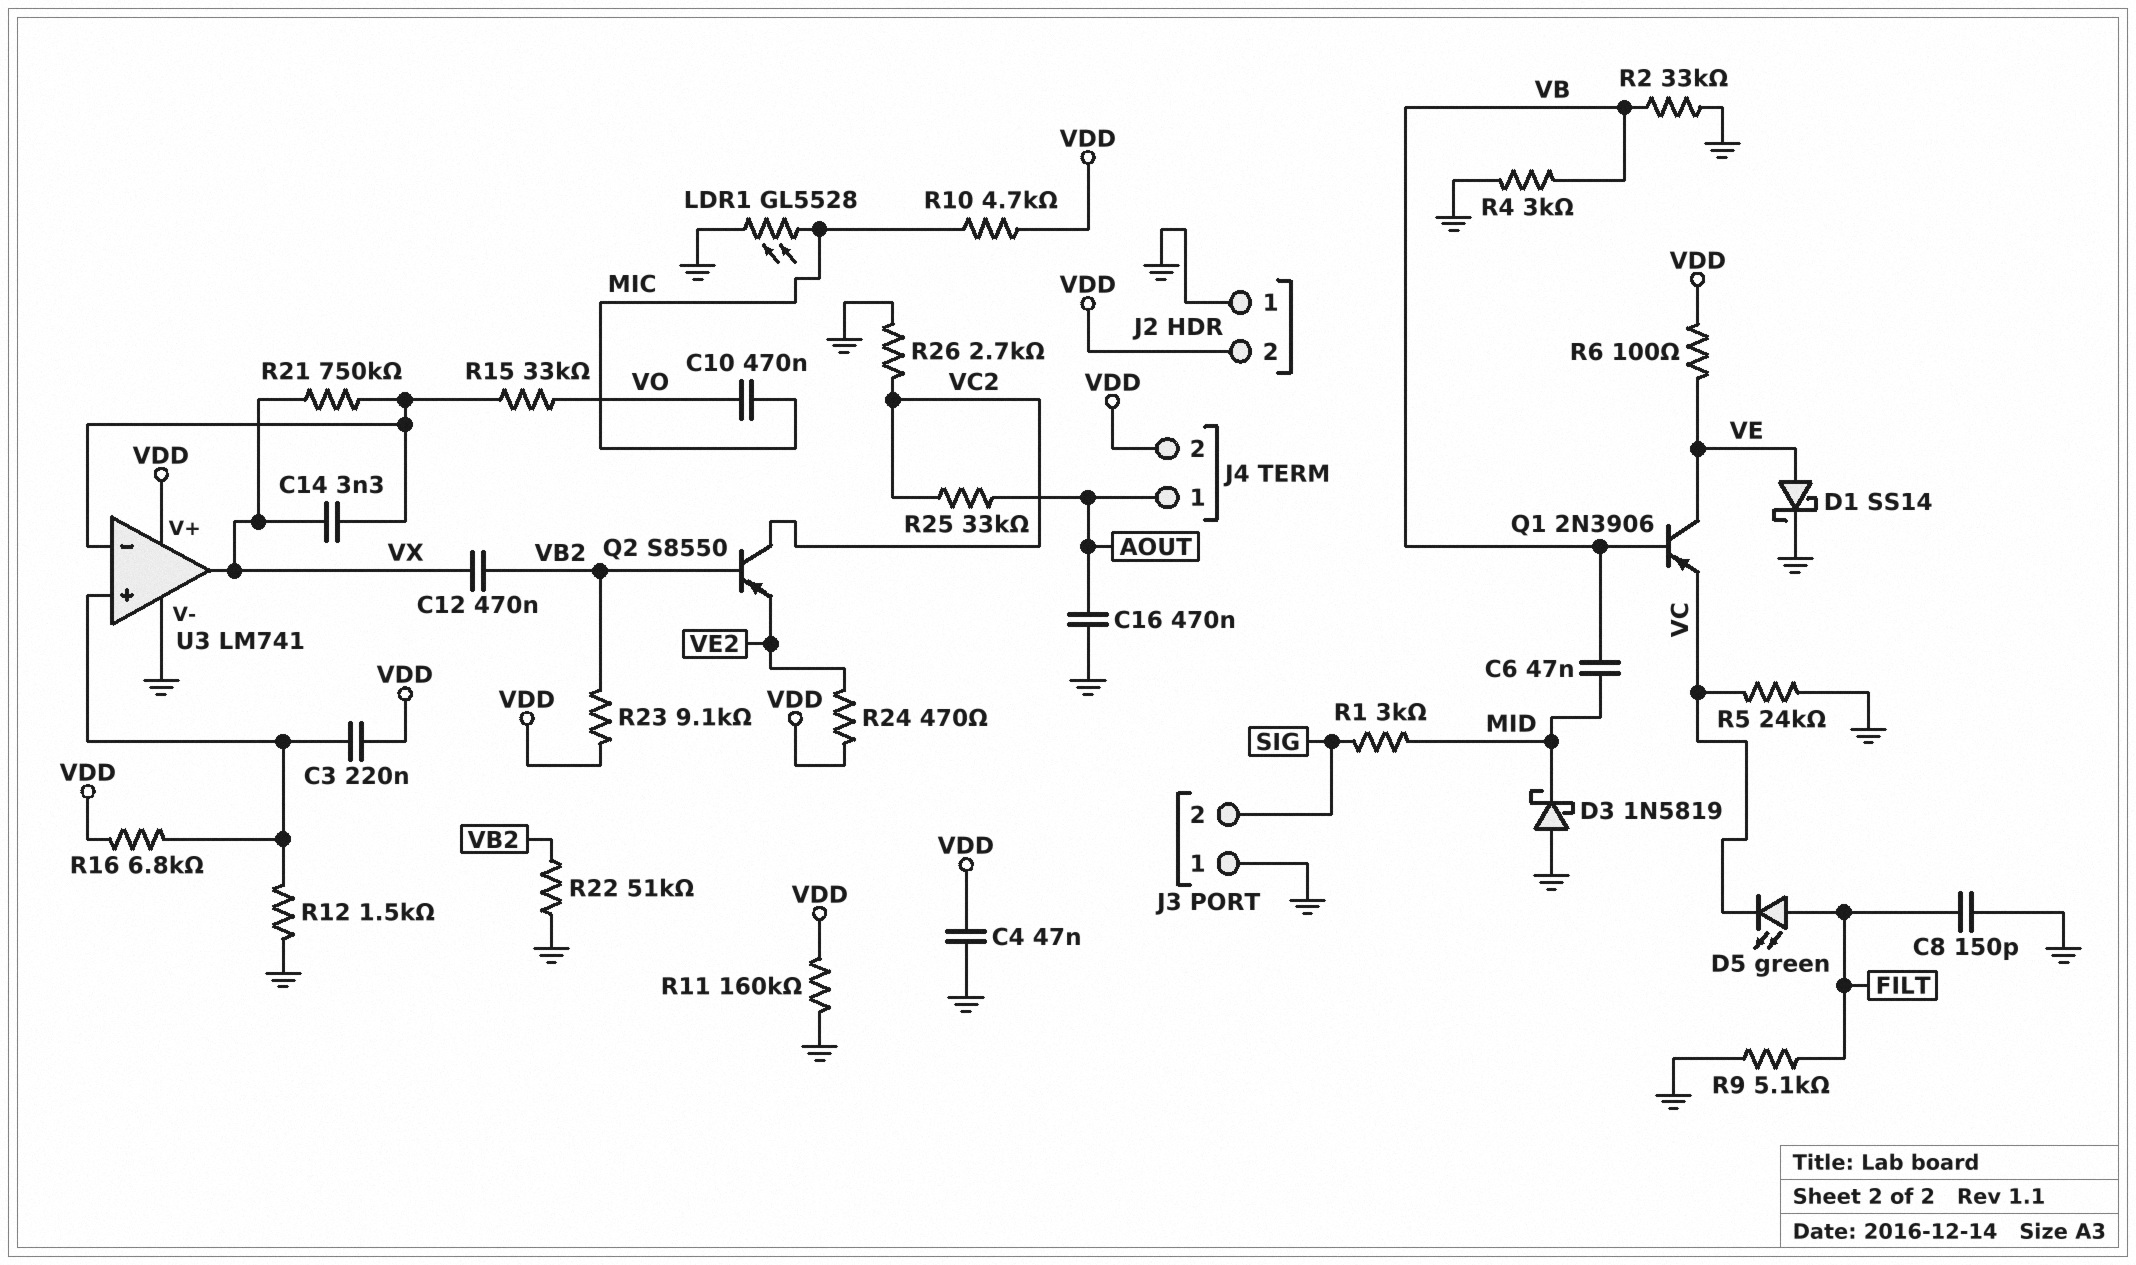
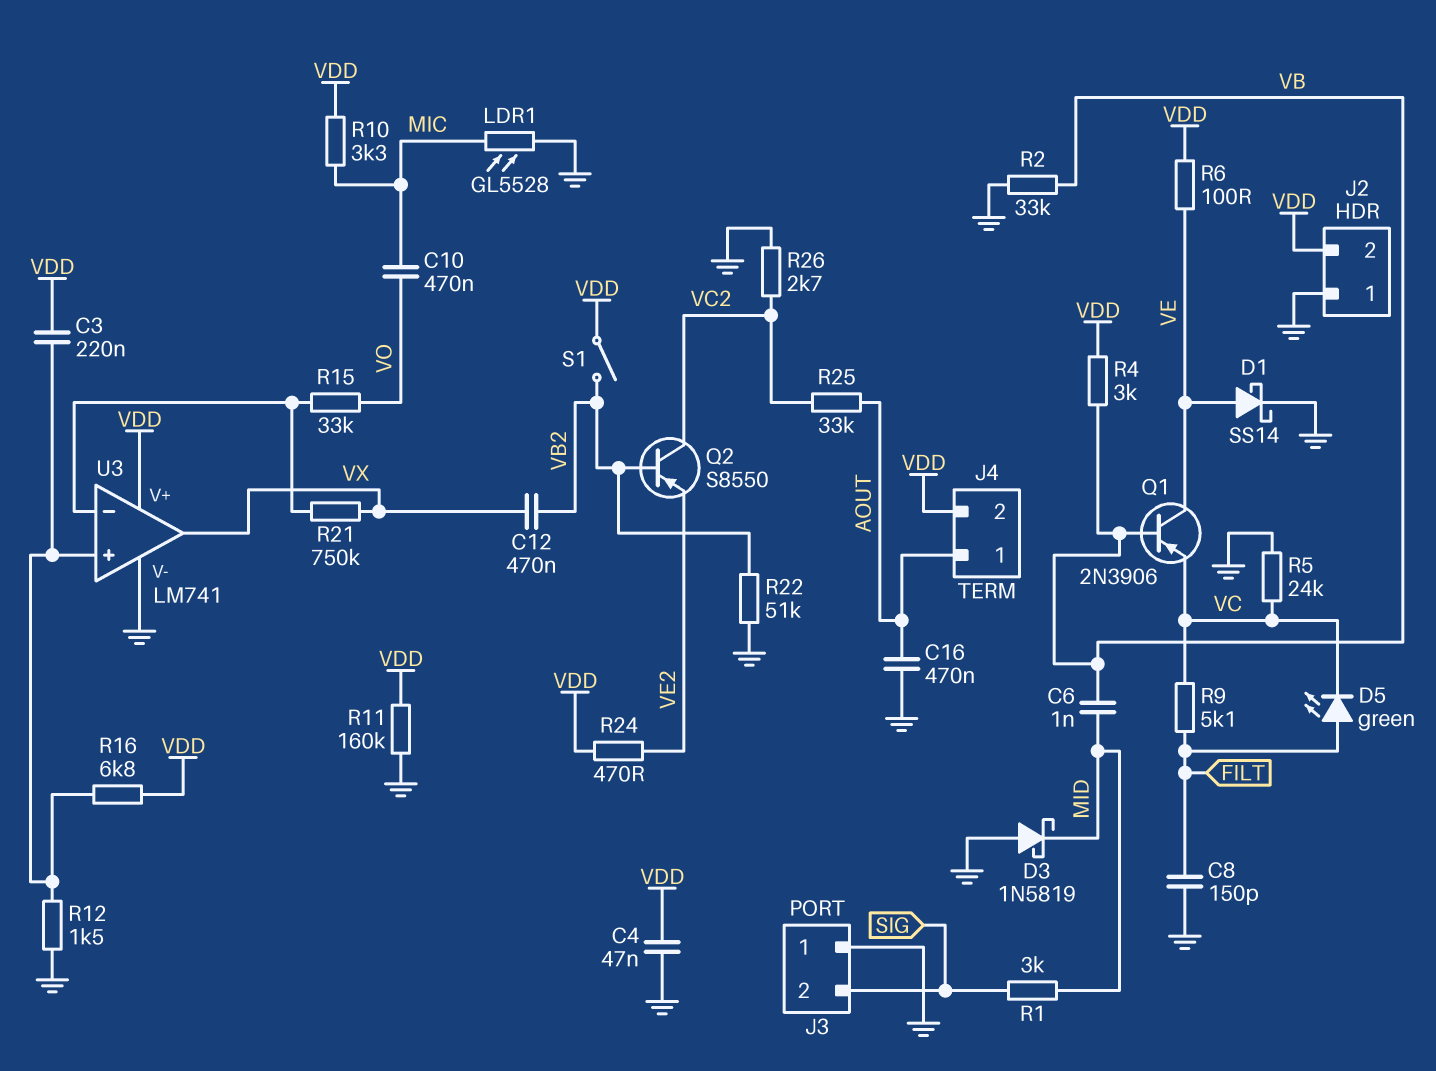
C6: 47nF (MID, VB) -> 1nF (MID, VB)
C14: 3.3nF (U3/in-, VX) -> none
R4: 3k (GND, VB) -> 3k (VB, VDD)
R9: 5.1k (FILT, GND) -> 5.1k (FILT, VC)
R10: 4.7k (MIC, VDD) -> 3.3k (MIC, VDD)
R23: 9.1k (VB2, VDD) -> none
S1: none -> switch (VB2, VDD)

